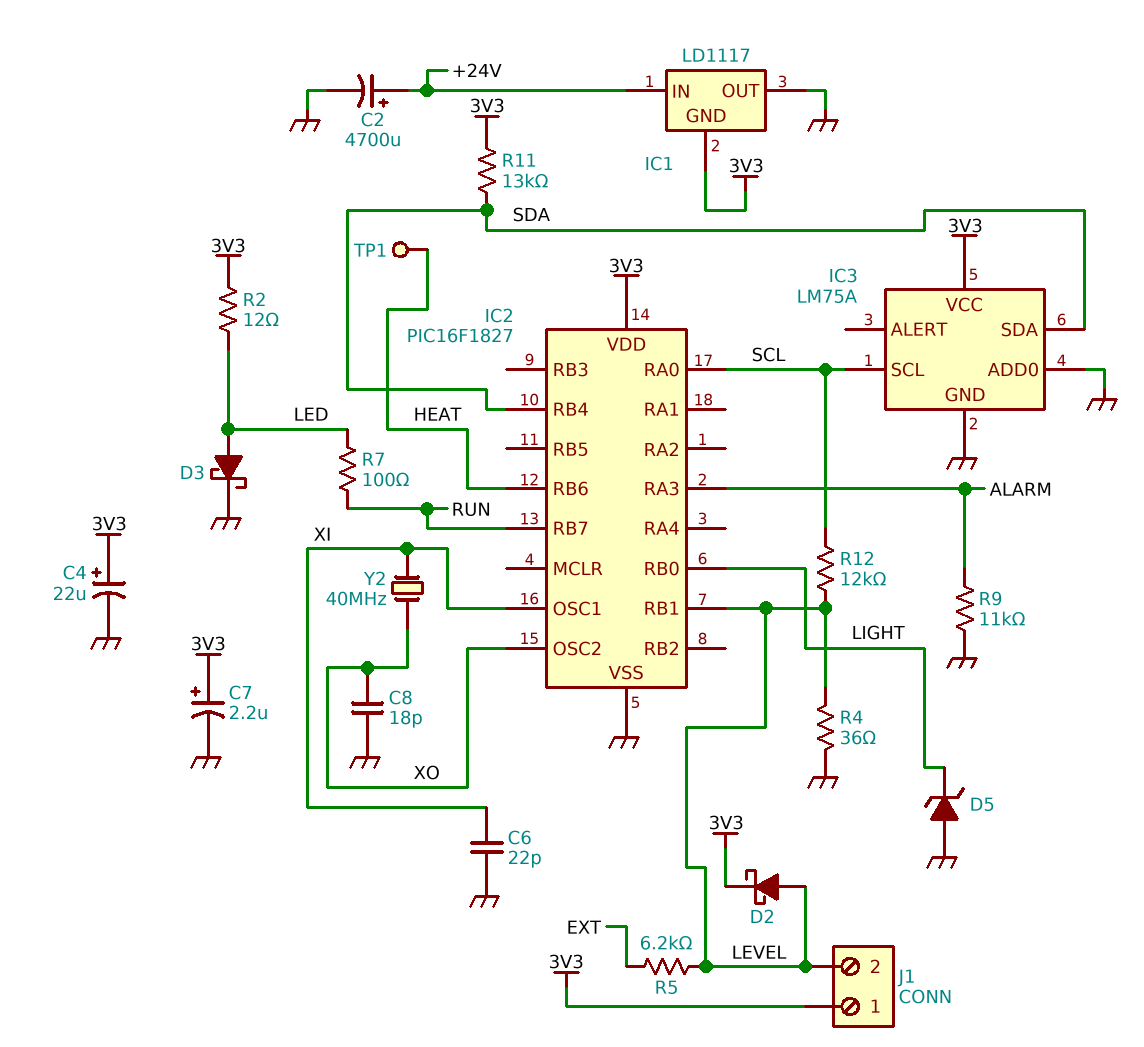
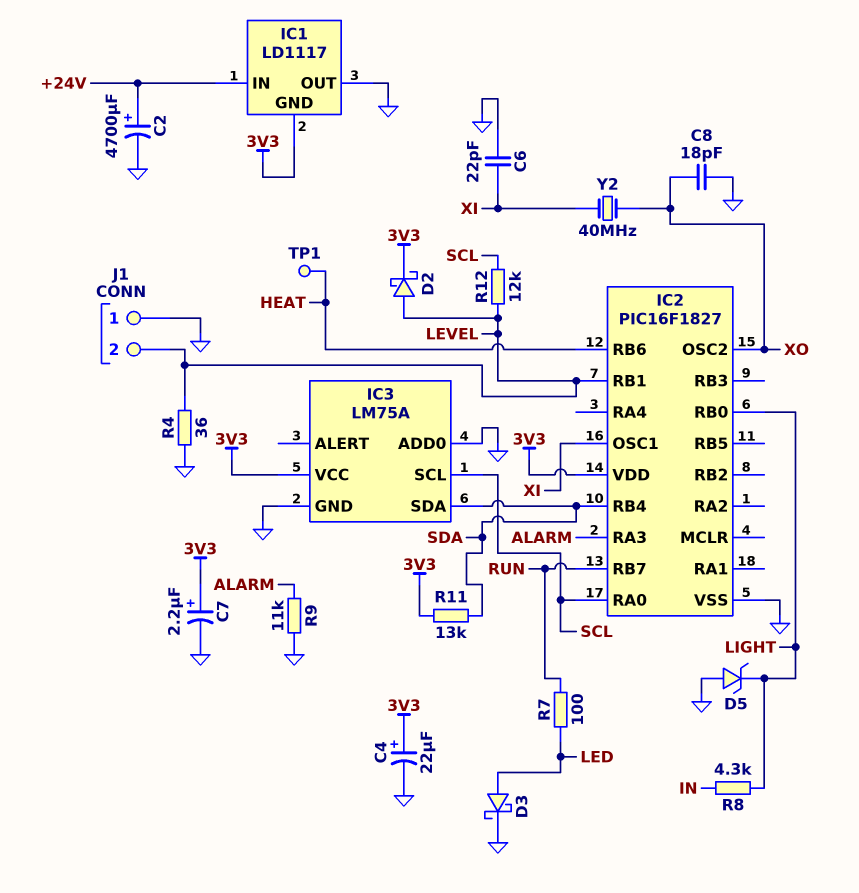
J1 pin 1: 3V3 -> GND
R2: 12 (3V3, LED) -> none
R5: 6.2k (EXT, LEVEL) -> none
R8: none -> 4.3k (IN, LIGHT)

